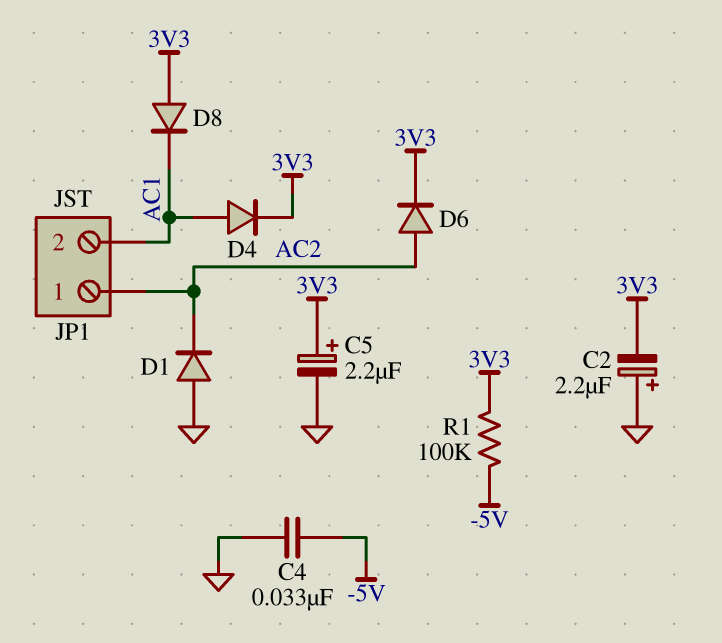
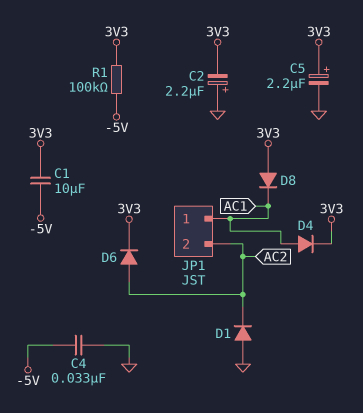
C1: none -> 10uF (-5V, 3V3)
JP1 pin 1: AC2 -> AC1
JP1 pin 2: AC1 -> AC2

